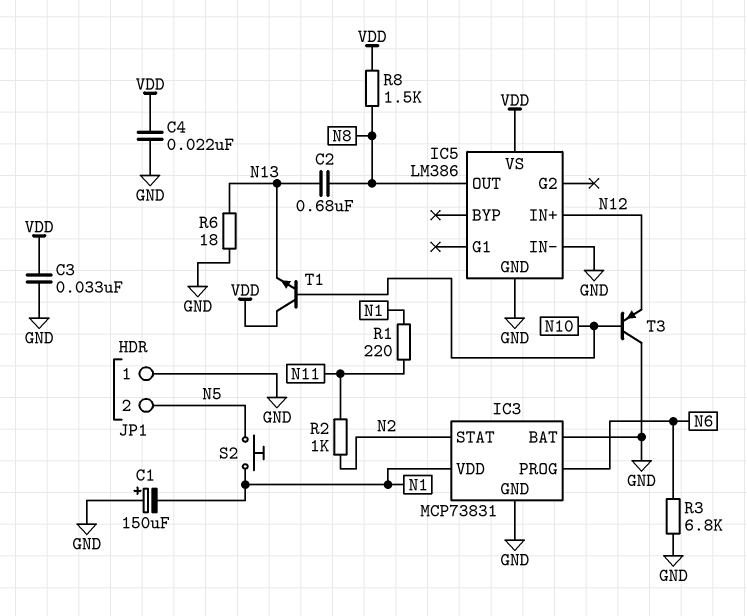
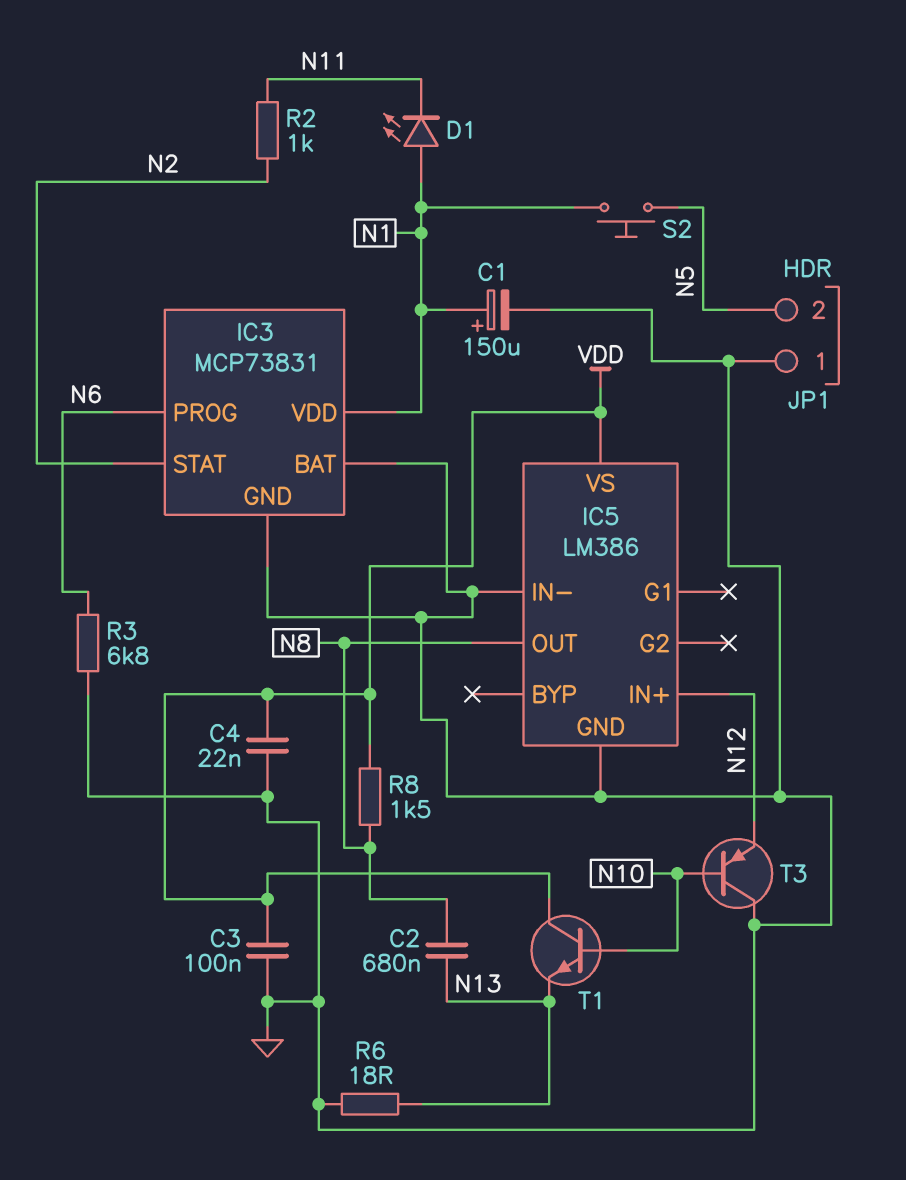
C1: 150uF (plus GND, minus N1) -> 150uF (plus N1, minus GND)
C3: 33nF (GND, VDD) -> 100nF (GND, VDD)
D1: none -> LED (A N1, K N11)
R1: 220 (N1, N11) -> none

